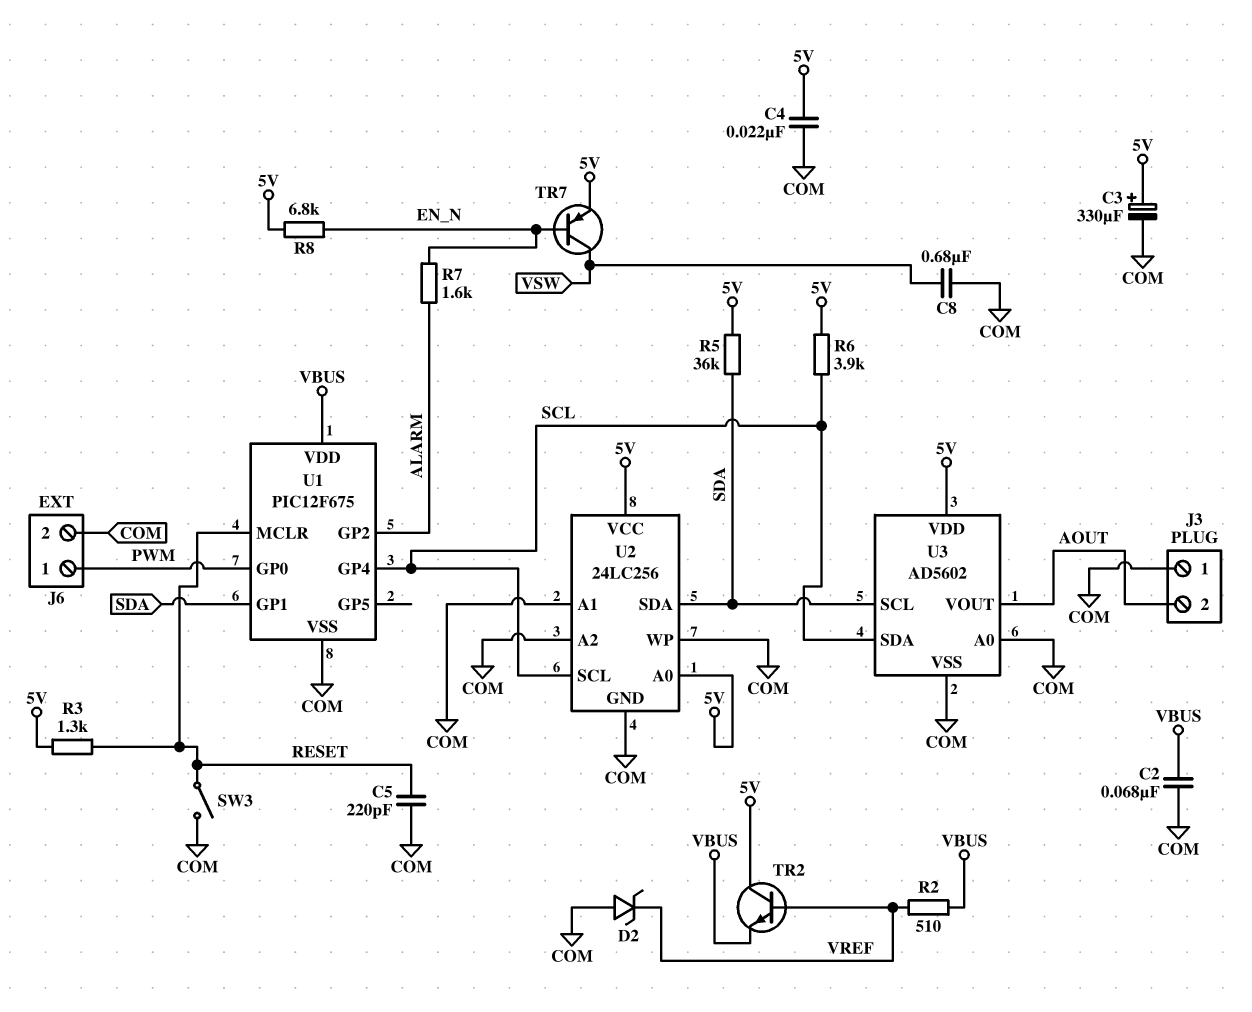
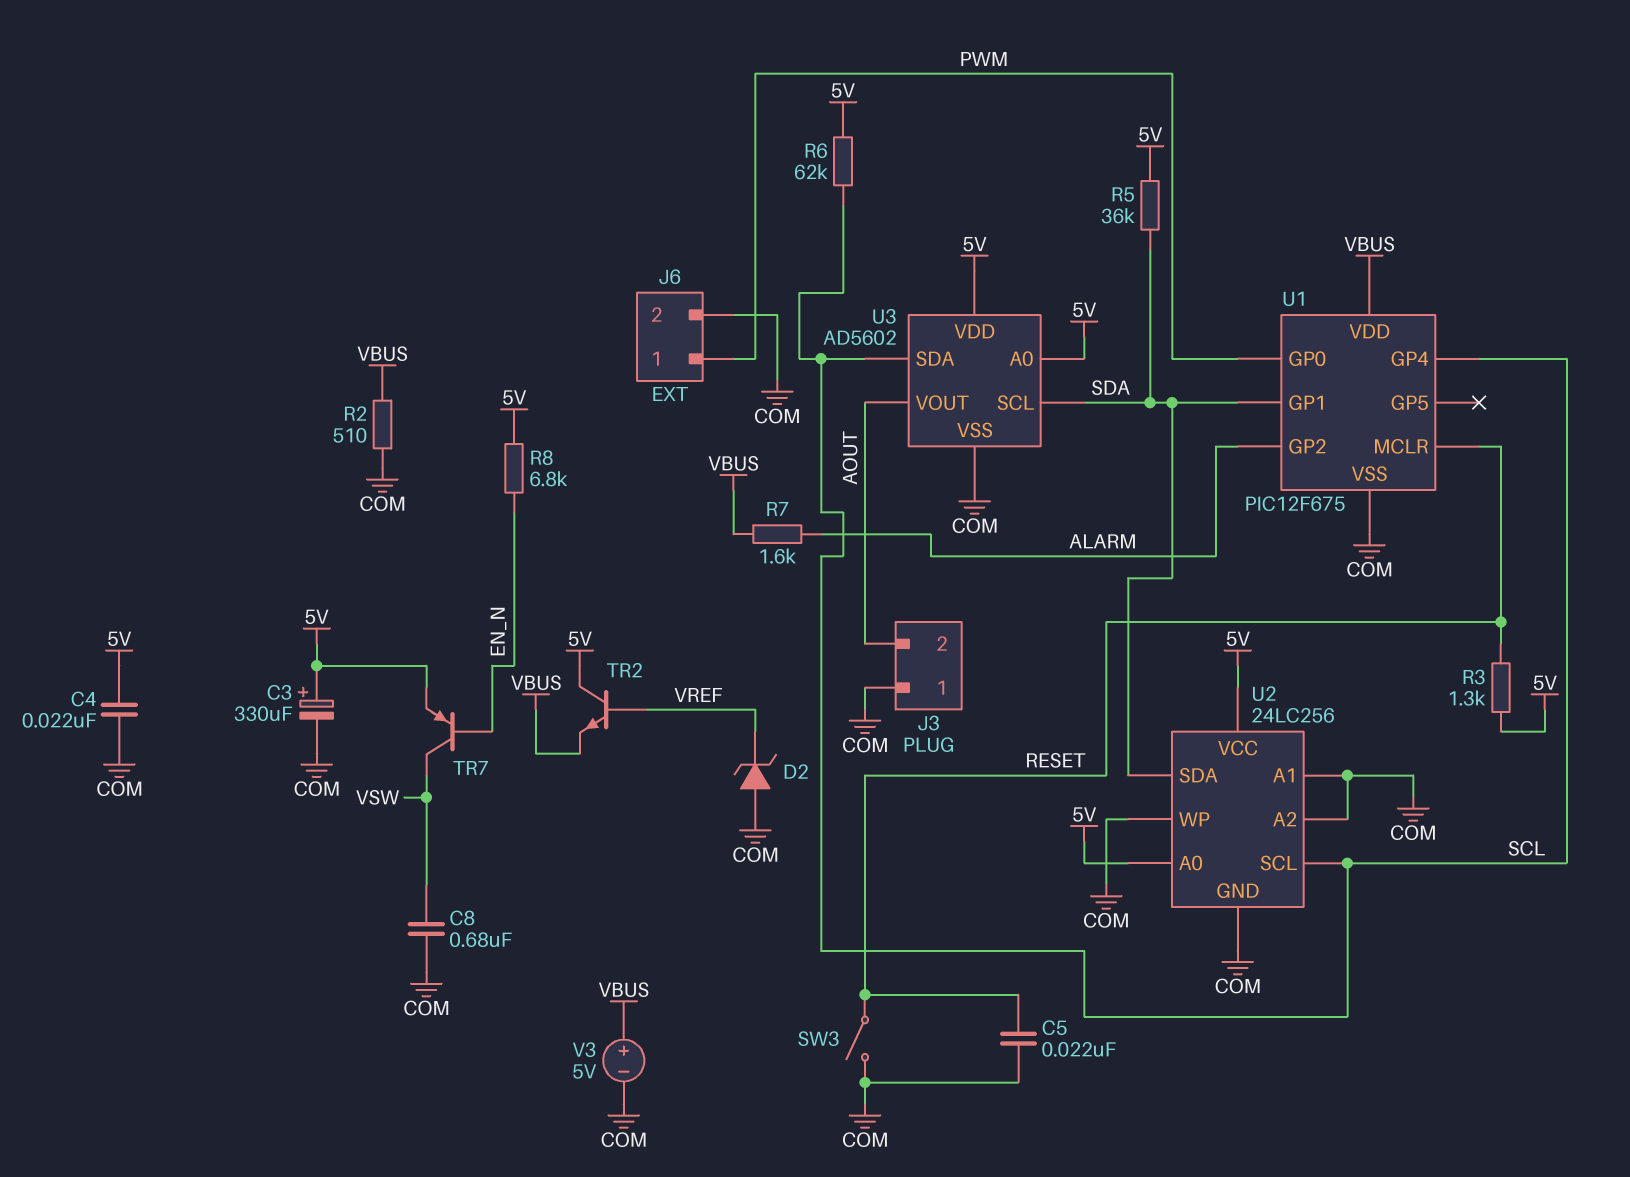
C2: 68nF (COM, VBUS) -> none
C5: 220pF (COM, RESET) -> 22nF (COM, RESET)
R2: 510 (VBUS, VREF) -> 510 (COM, VBUS)
R6: 3.9k (5V, SCL) -> 62k (5V, SCL)
R7: 1.6k (ALARM, EN_N) -> 1.6k (ALARM, VBUS)
U3 pin A0: COM -> 5V
V3: none -> 5V (plus VBUS, minus COM)

